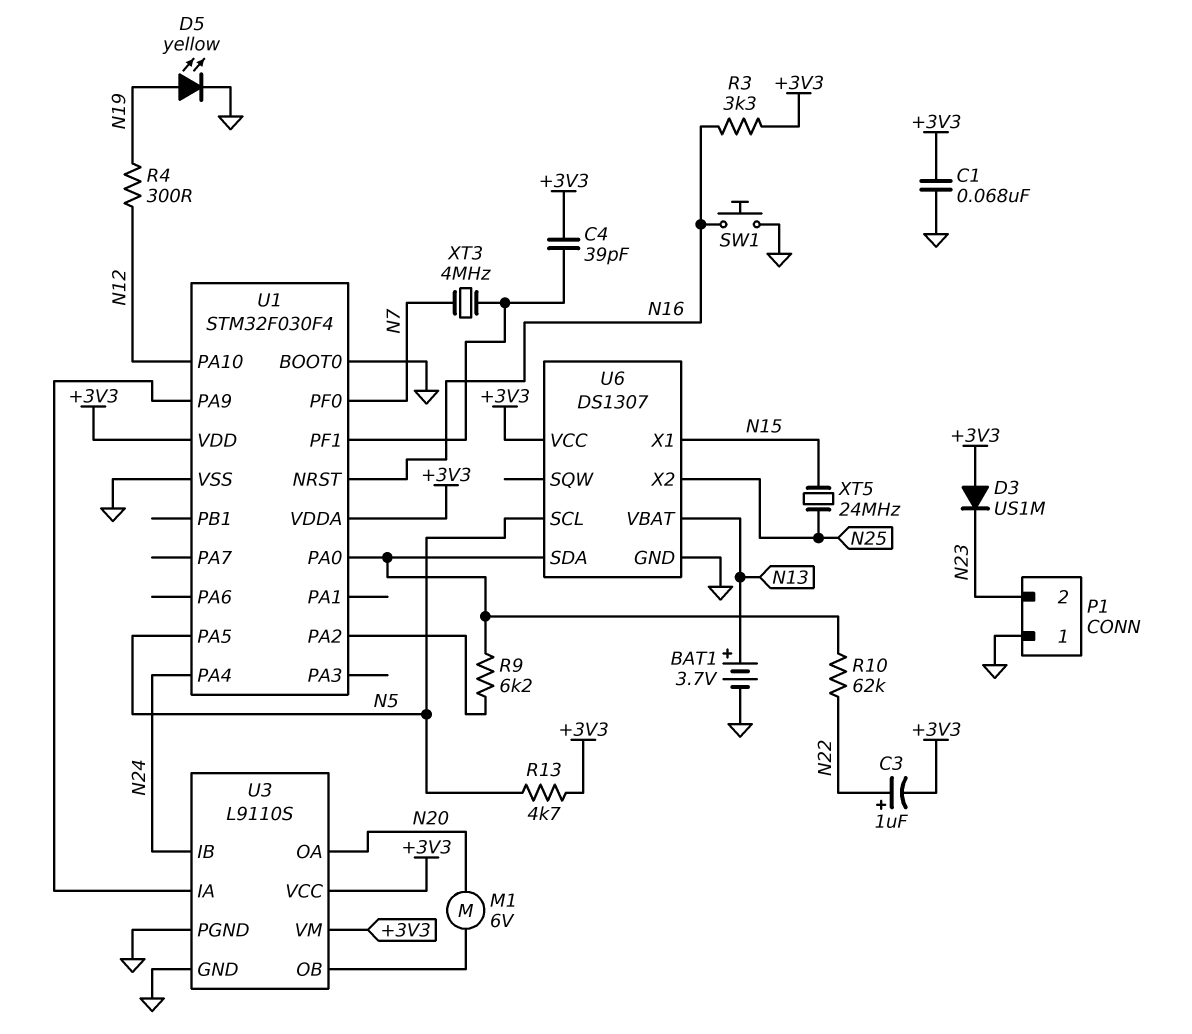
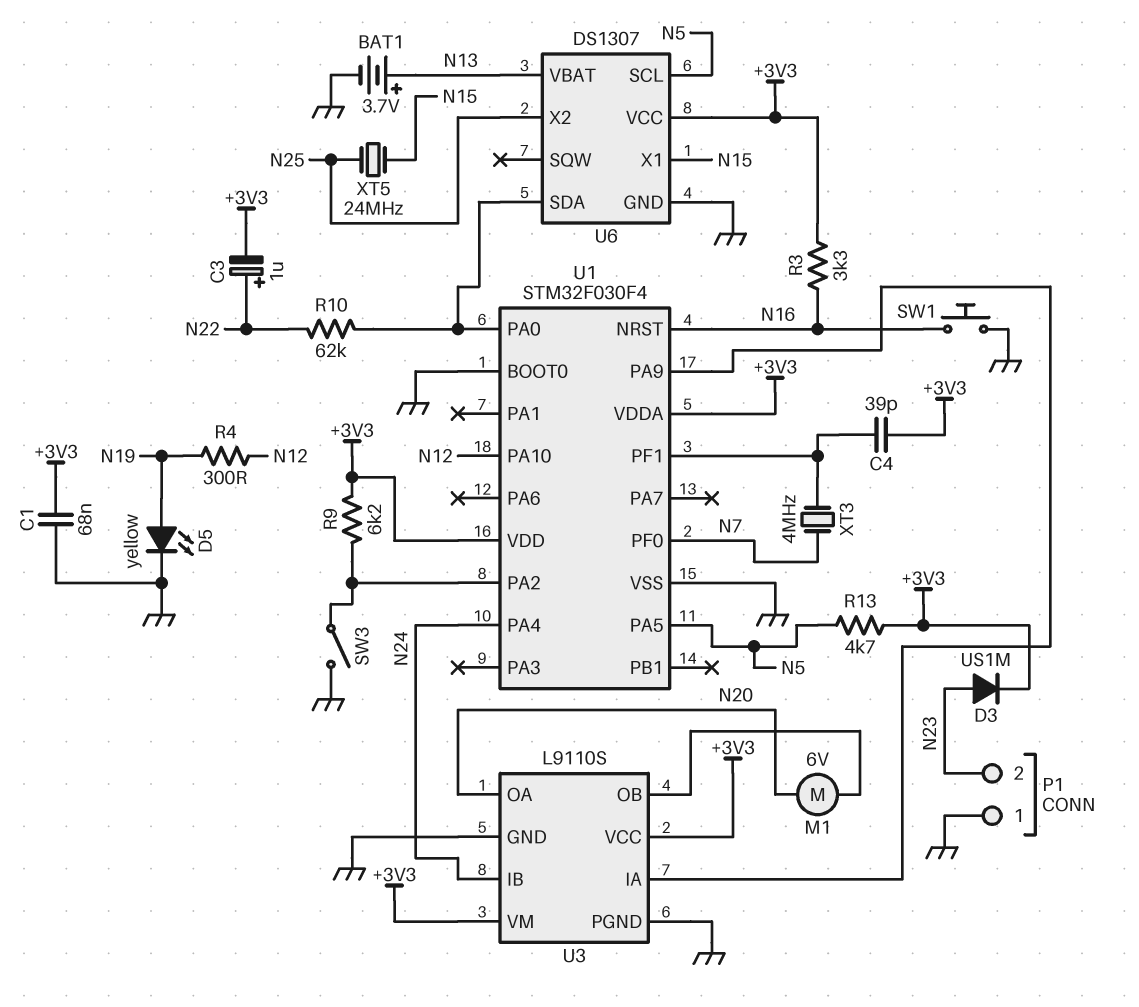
D3: diode US1M (A +3V3, K N23) -> diode US1M (A N23, K +3V3)
R9: 6.2k (U1/PA0, U1/PA2) -> 6.2k (+3V3, U1/PA2)
SW3: none -> switch (GND, U1/PA2)

